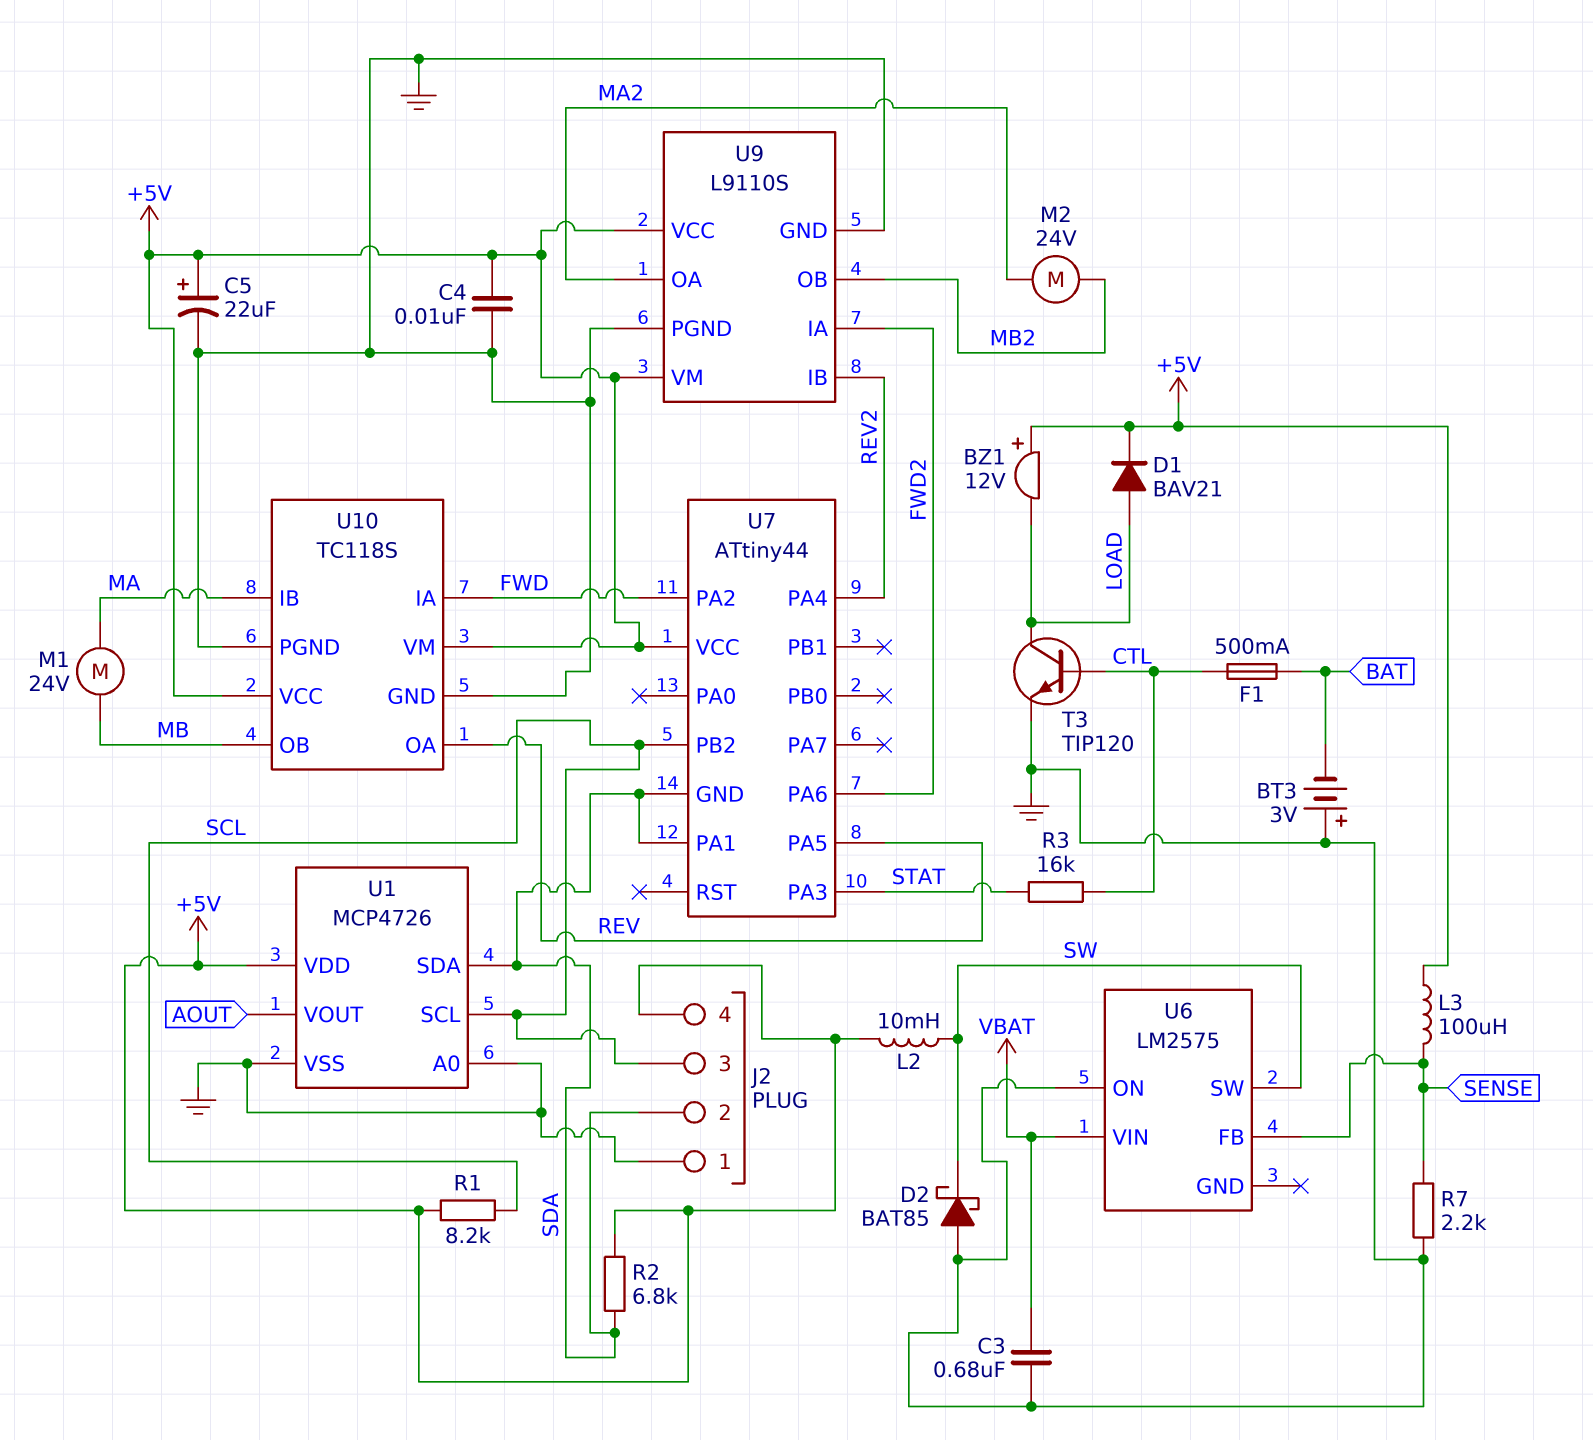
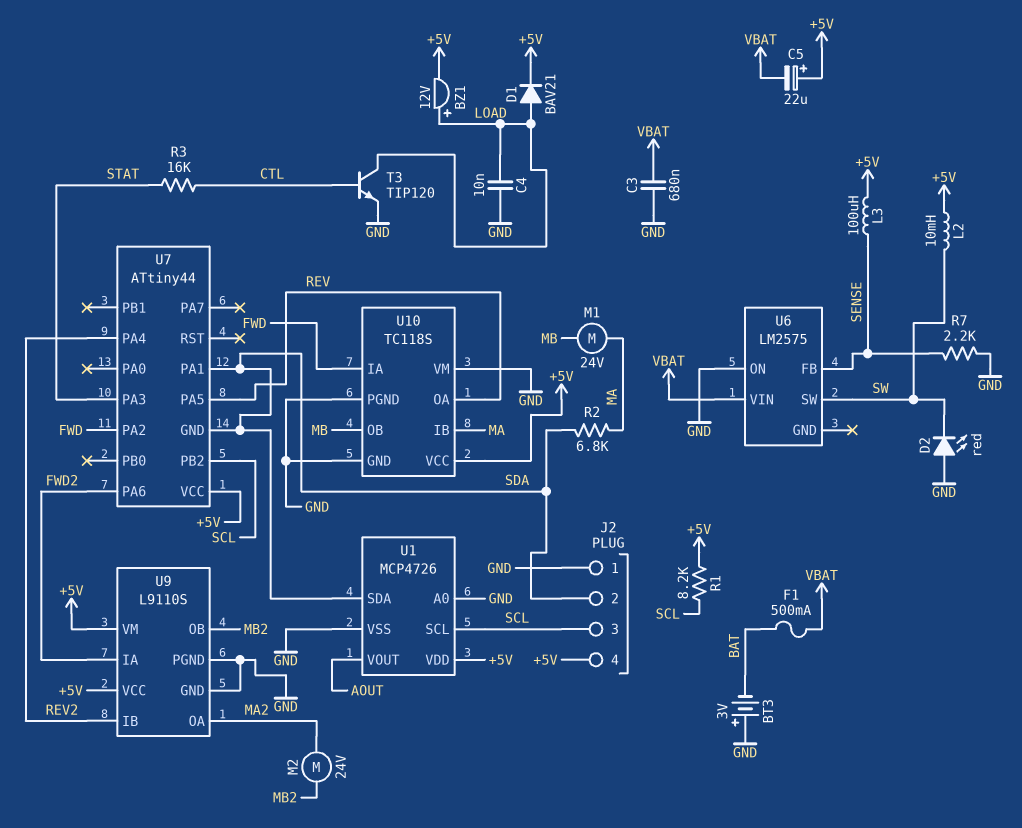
BZ1: buzzer 12V (plus +5V, minus LOAD) -> buzzer 12V (plus LOAD, minus +5V)
C4: 10nF (+5V, GND) -> 10nF (GND, LOAD)
C5: 22uF (plus +5V, minus GND) -> 22uF (plus +5V, minus VBAT)
D2: schottky BAT85 (A GND, K SW) -> LED red (A GND, K SW)
F1: 500mA (BAT, CTL) -> 500mA (BAT, VBAT)
R2: 6.8k (+5V, SDA) -> 6.8k (MA, SDA)
U10 pin VM: +5V -> GND

